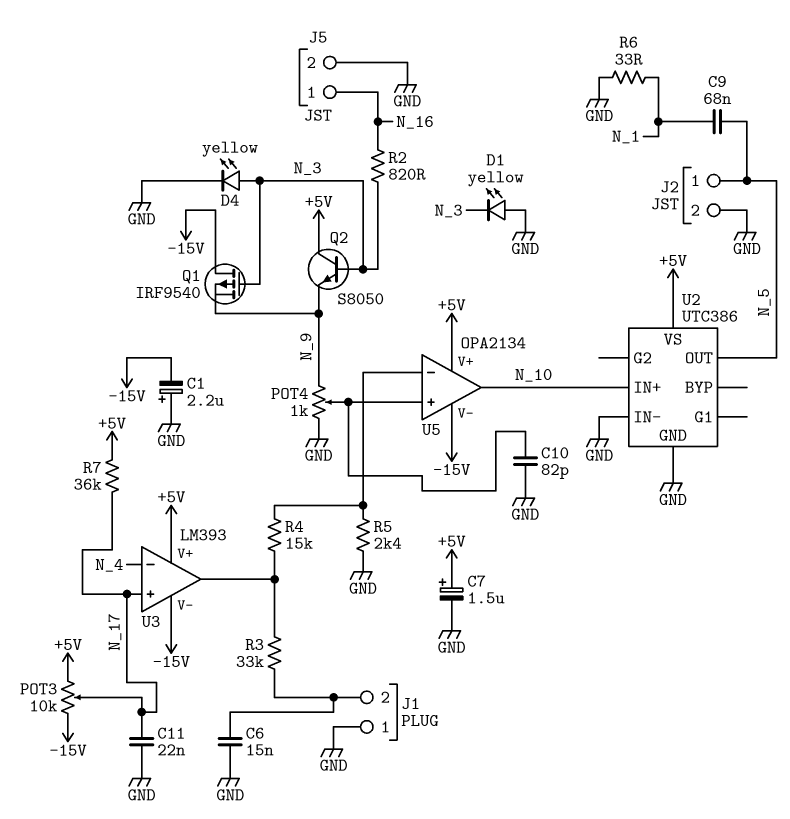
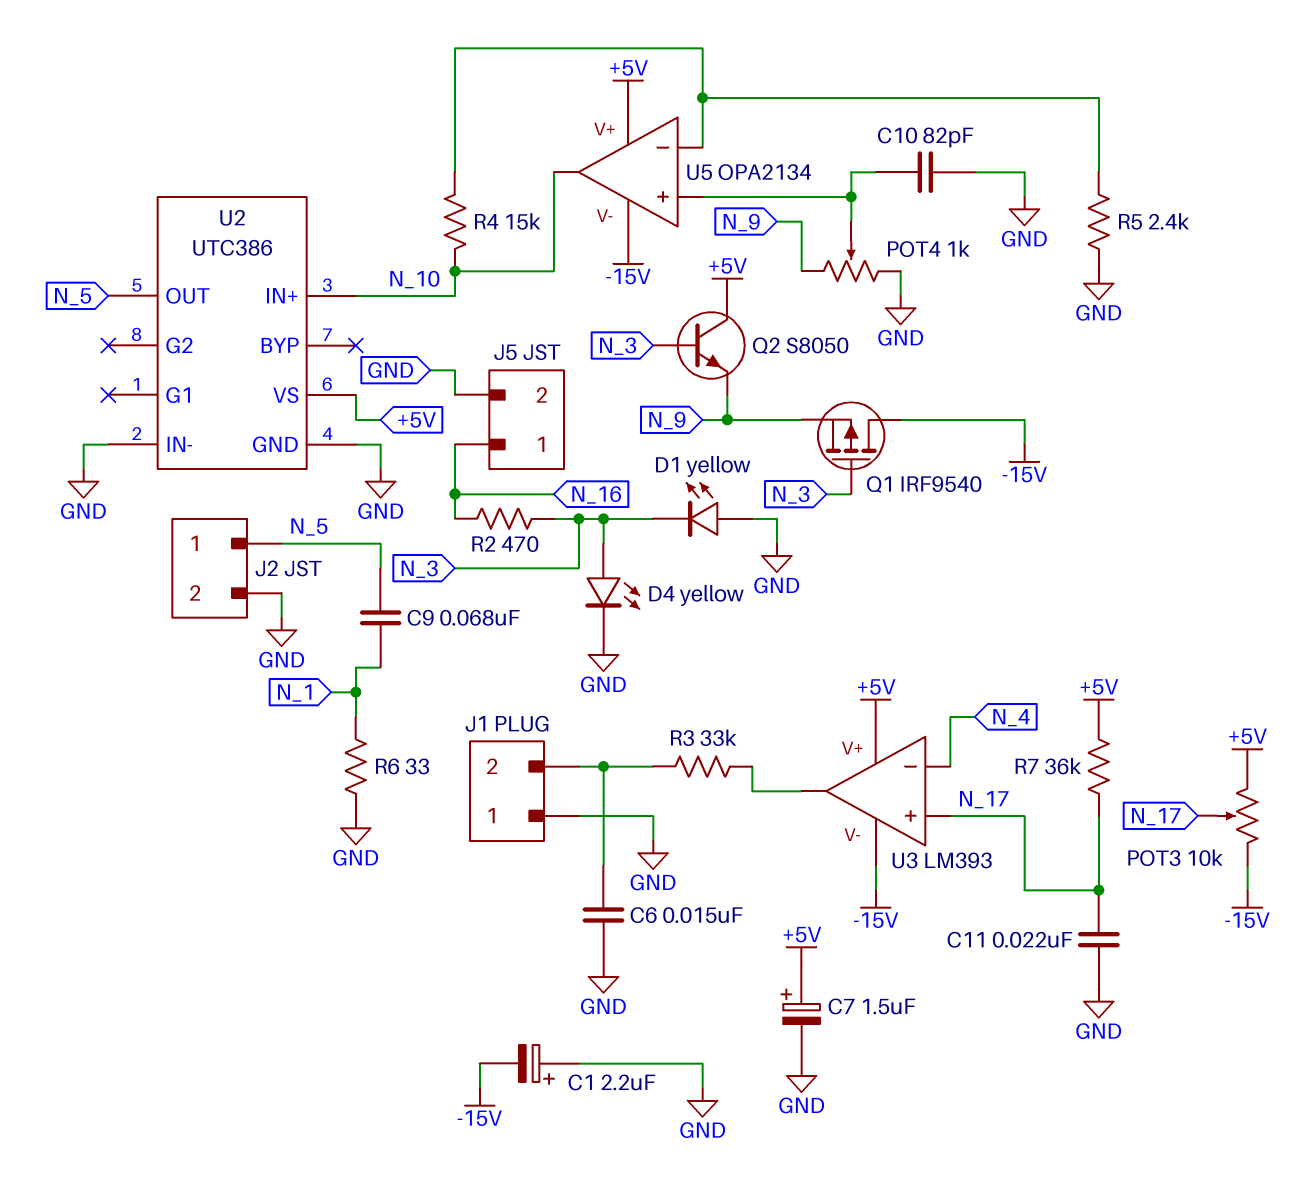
R2: 820 (N_3, N_16) -> 470 (N_3, N_16)
R4: 15k (U3/out, U5/in-) -> 15k (N_10, U5/in-)

